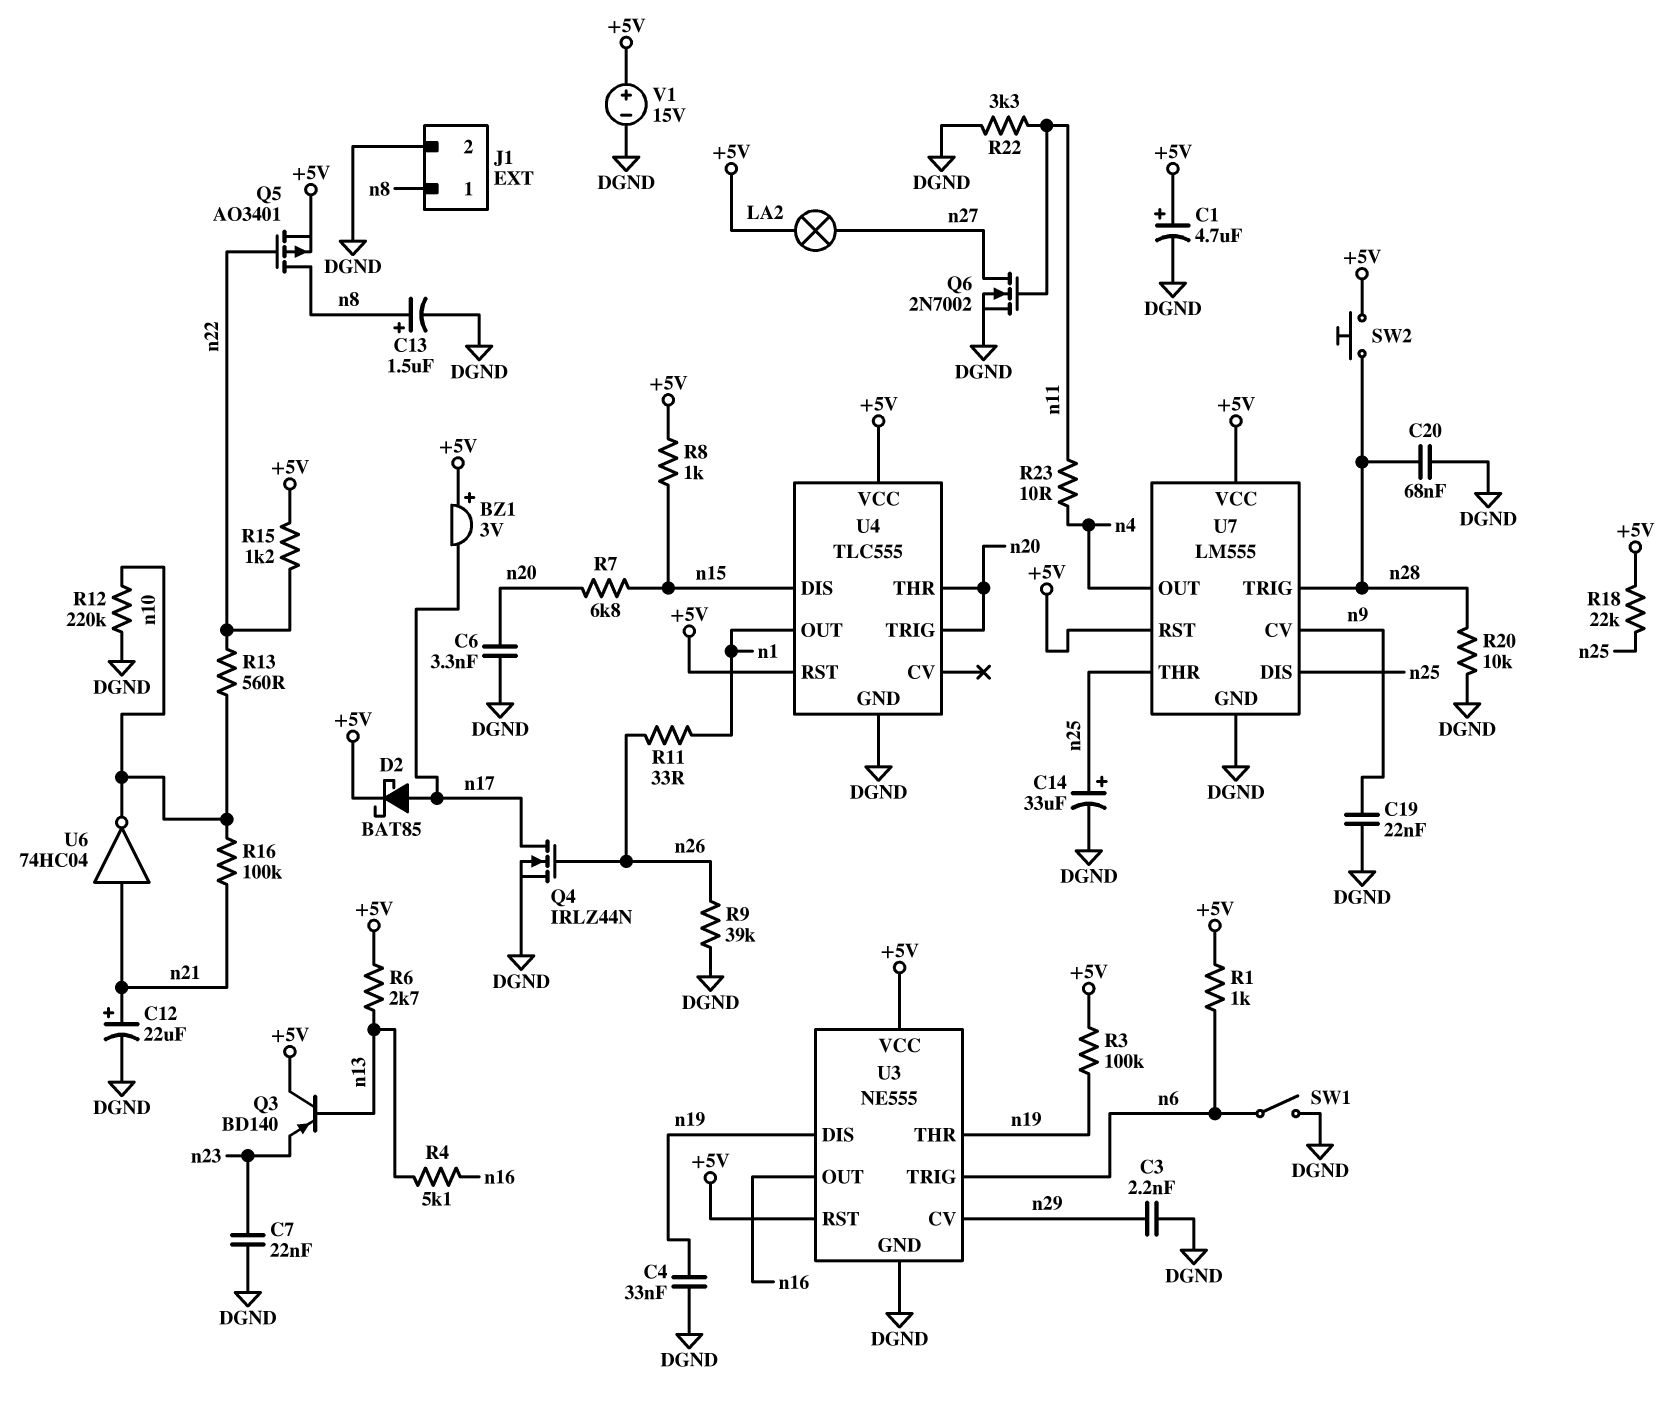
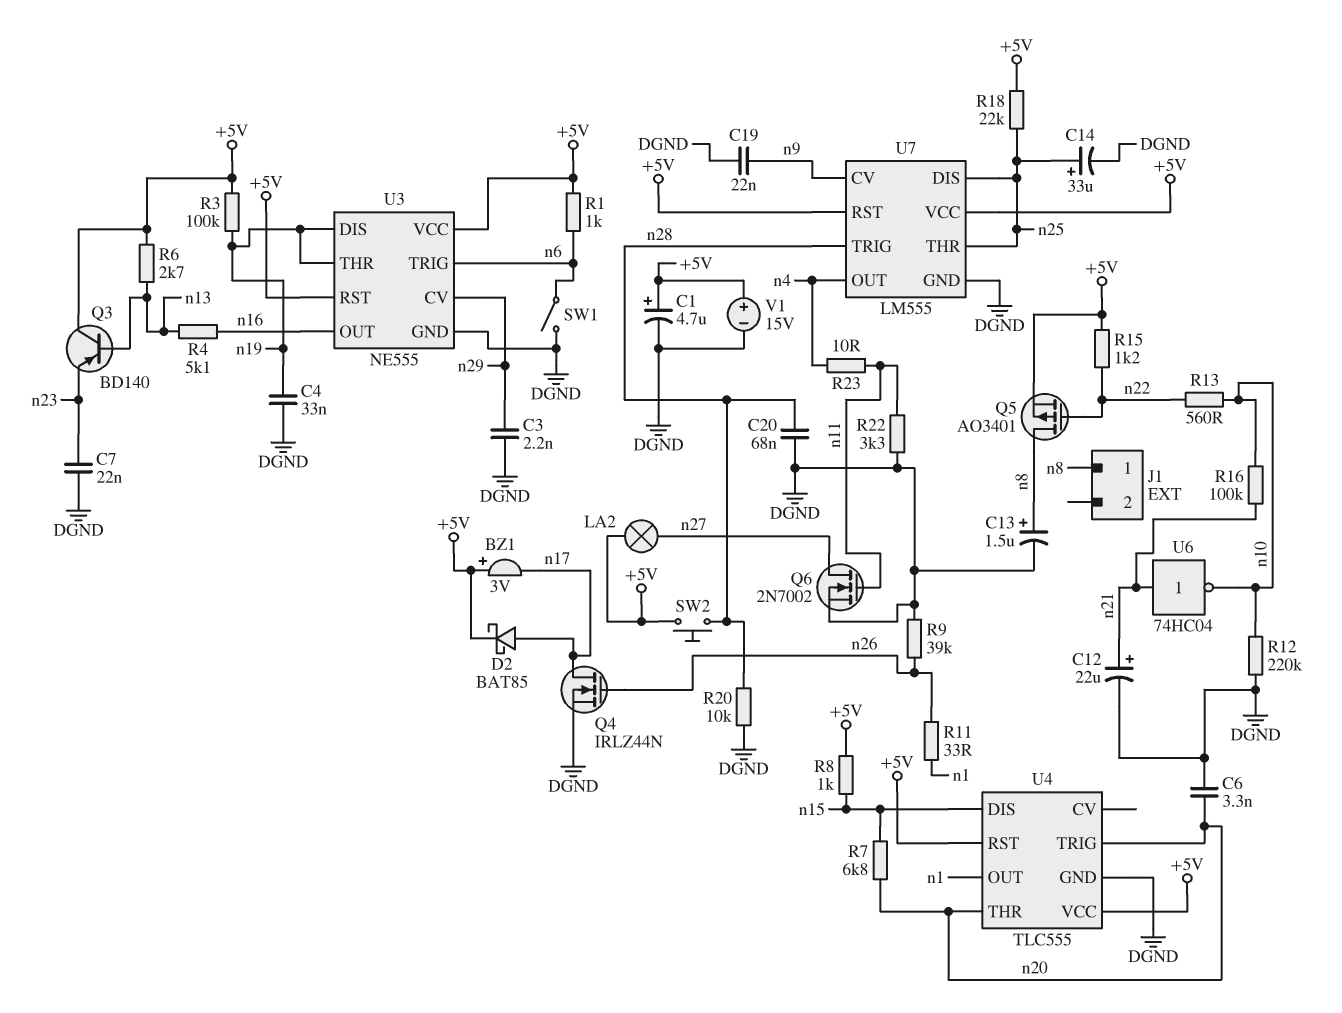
J1 pin 2: DGND -> none

